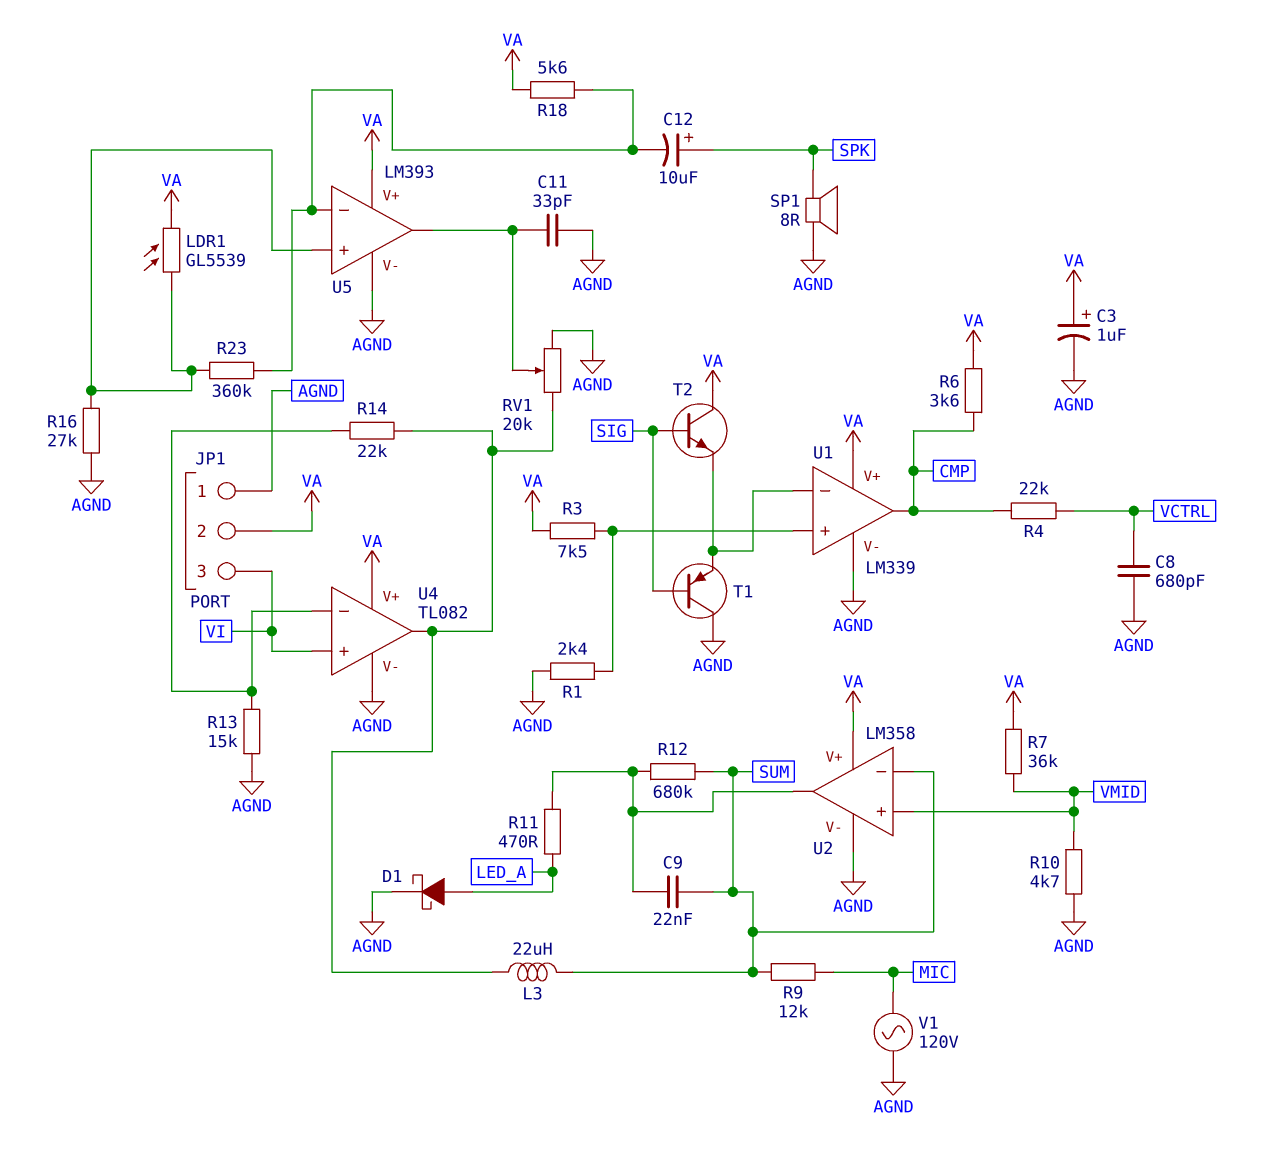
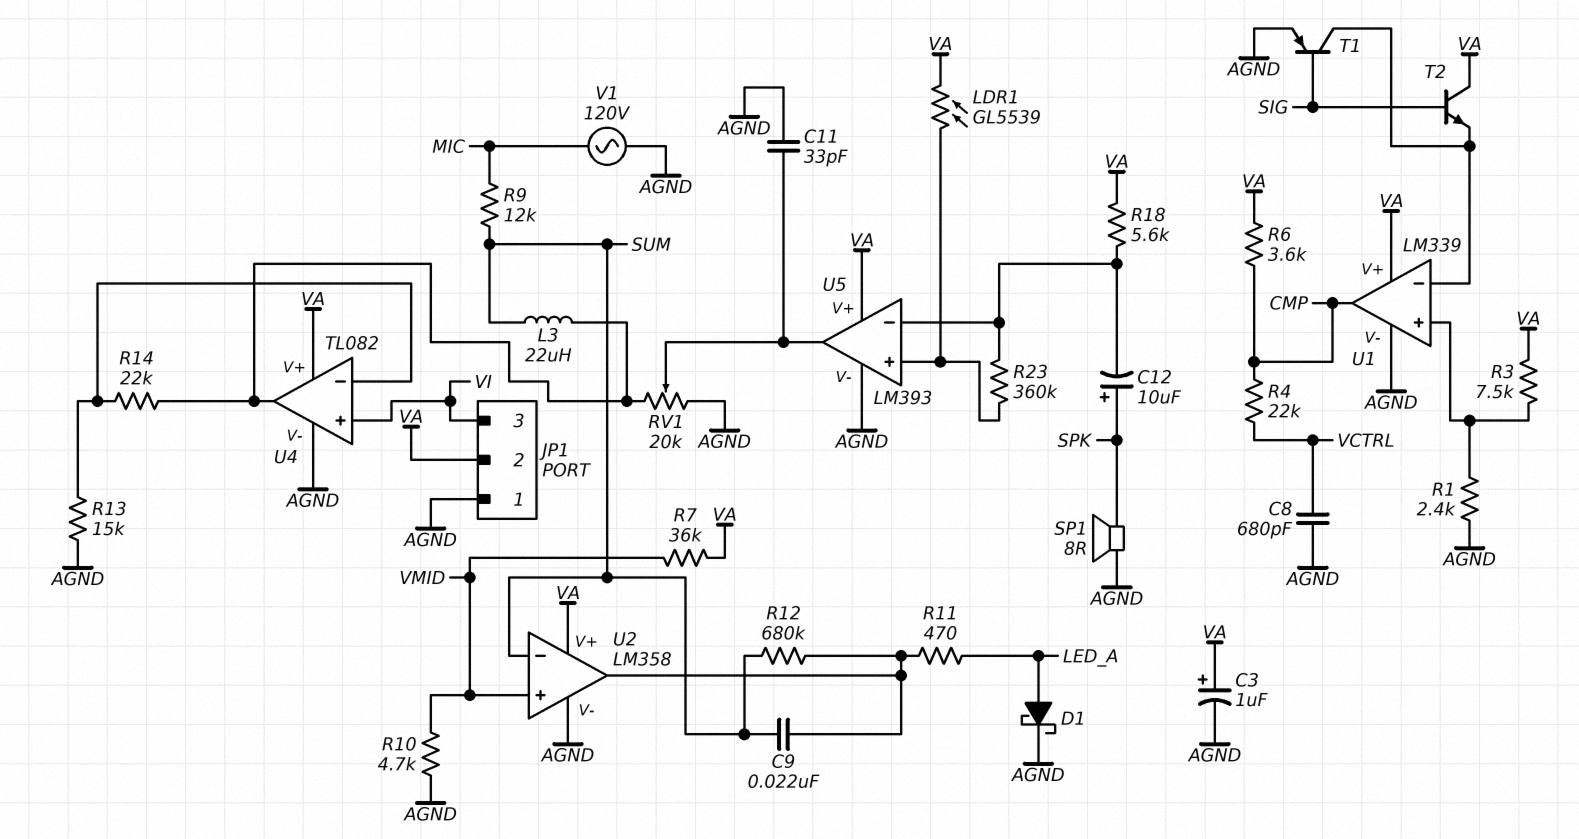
R16: 27k (AGND, U5/in+) -> none
T1: PNP (B SIG, C AGND, E U1/in-) -> PNP (B SIG, C U1/in-, E AGND)

